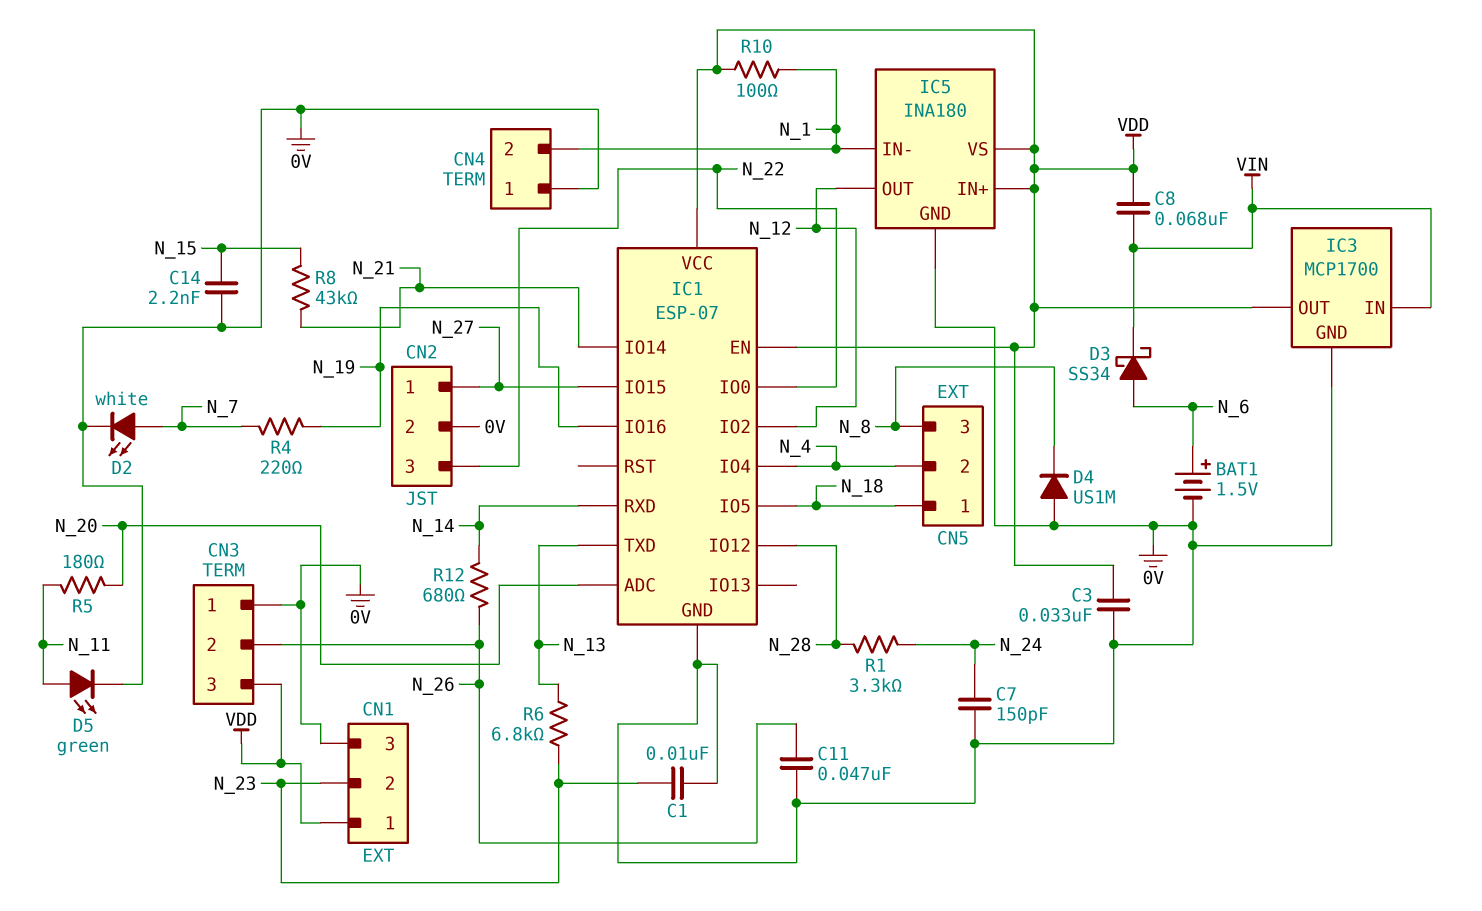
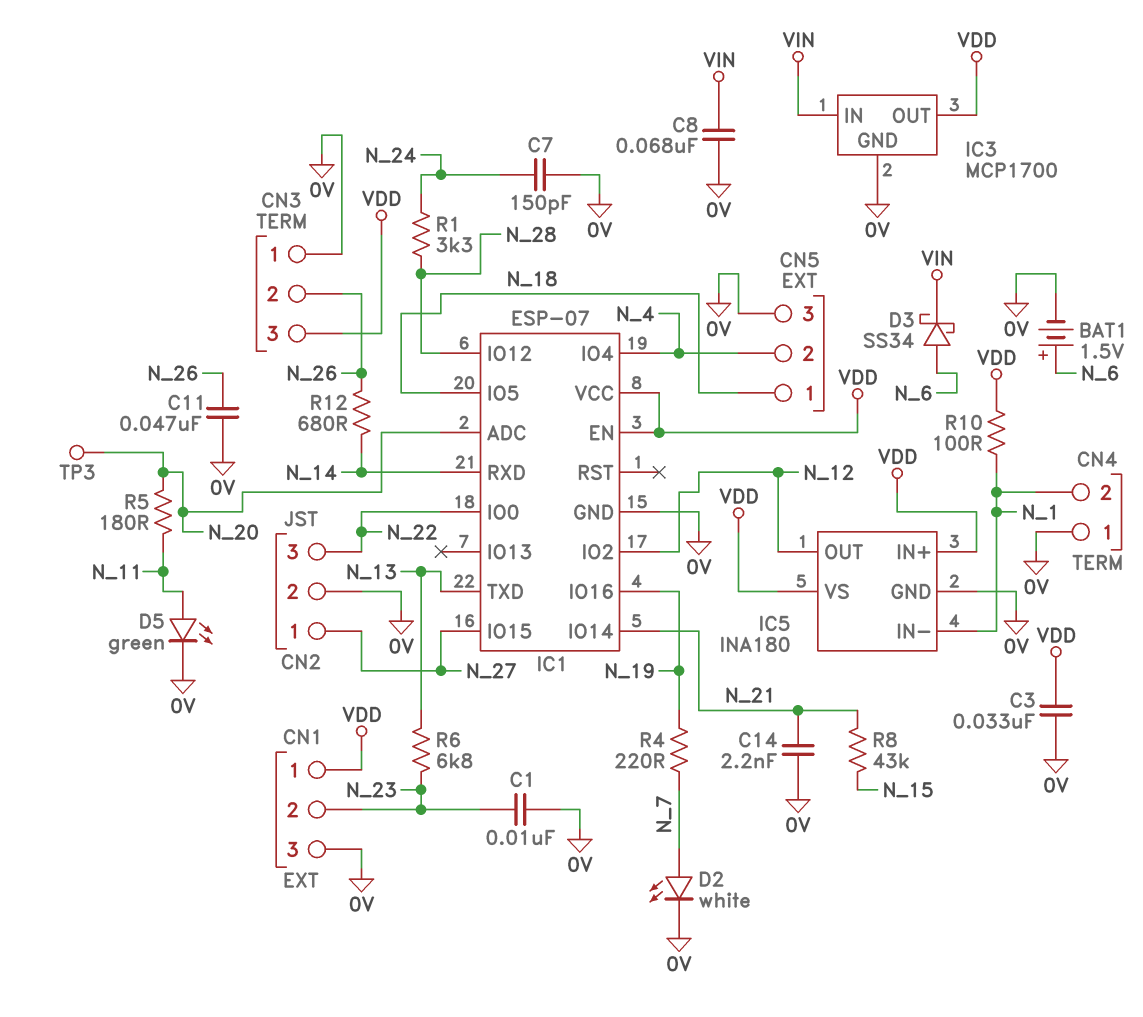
C8: 68nF (VDD, VIN) -> 68nF (0V, VIN)
C14: 2.2nF (0V, N_15) -> 2.2nF (0V, N_21)
CN5 pin 3: N_8 -> 0V
D4: diode US1M (A 0V, K N_8) -> none
TP3: none -> test point (N_20)

